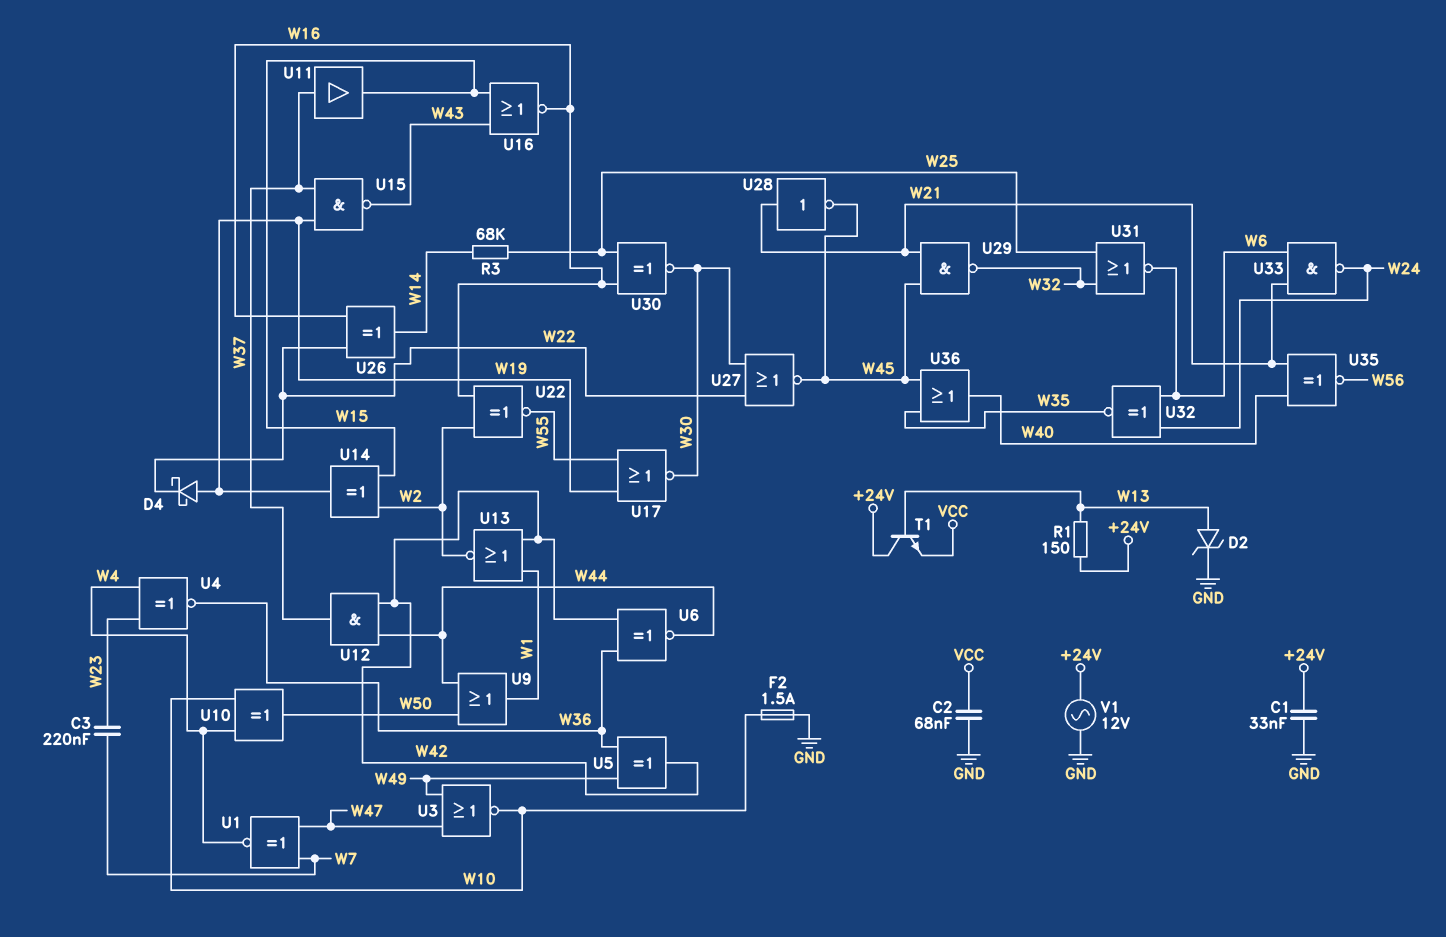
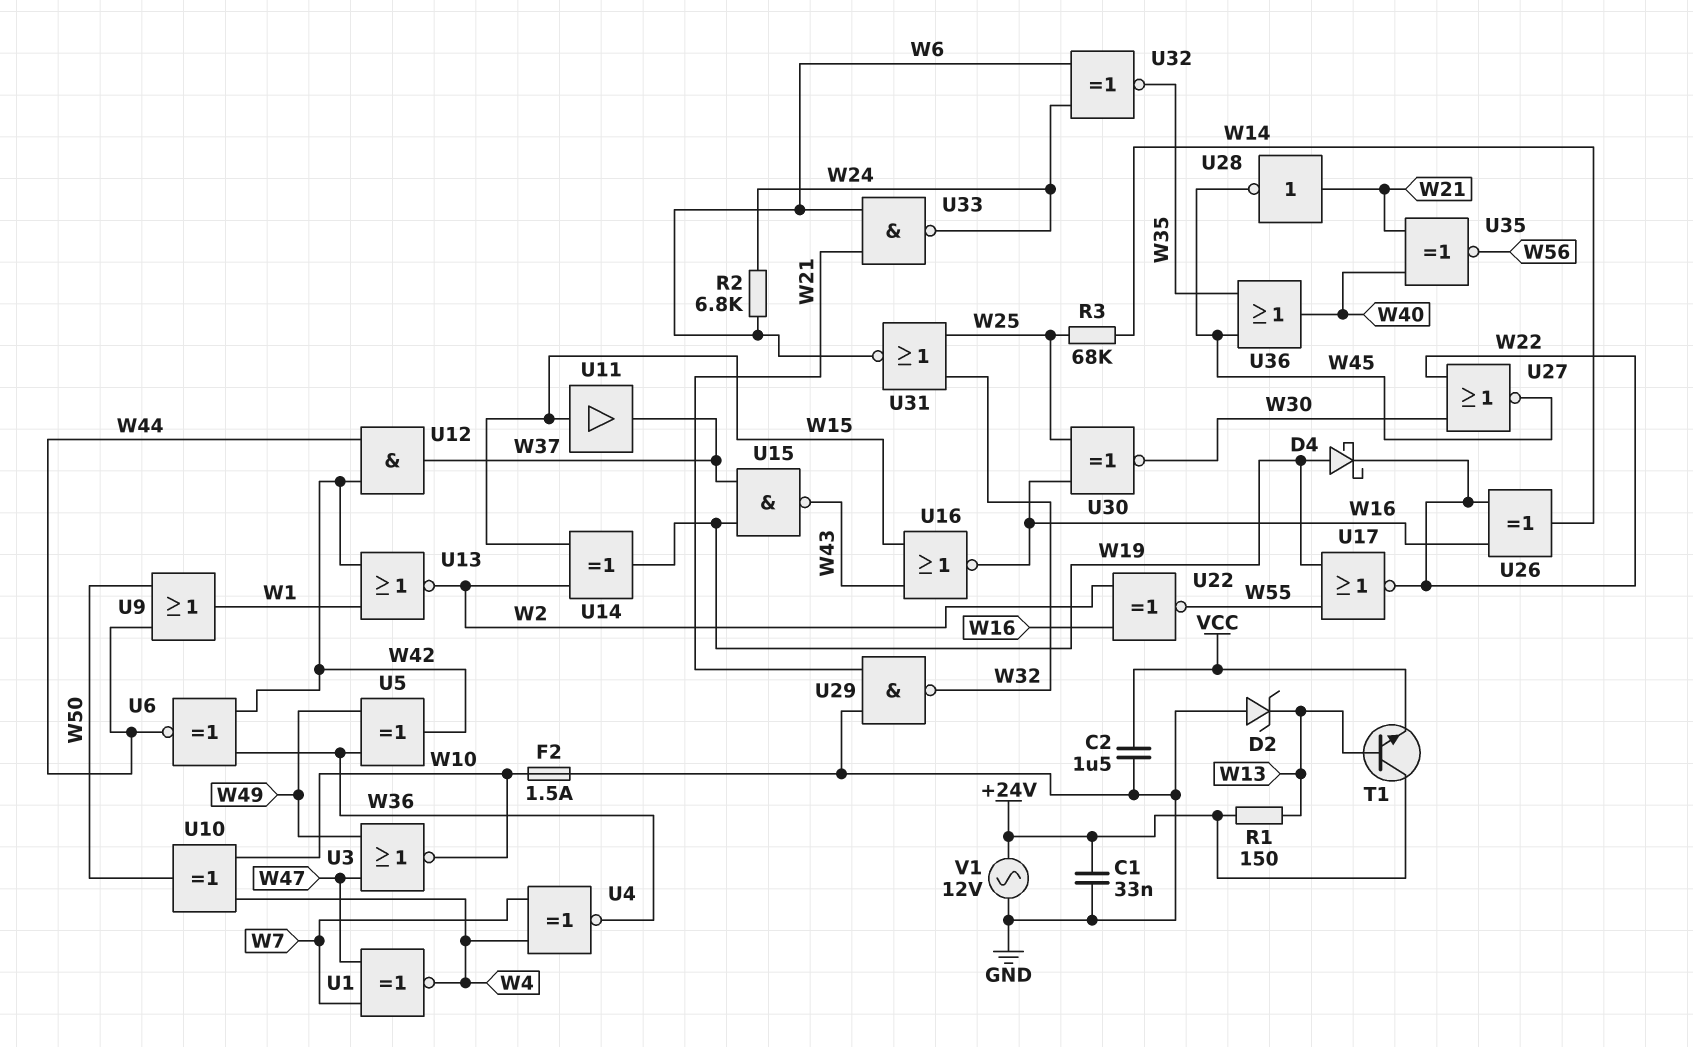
C2: 68nF (GND, VCC) -> 1.5uF (GND, VCC)
C3: 220nF (W7, W23) -> none
D2: zener (A W13, K GND) -> zener (A GND, K W13)
R2: none -> 6.8k (W6, W24)
U4: XNOR (in W4, in W23, out W36) -> XNOR (in W4, in W7, out W36)
U11: buffer (in W37, out W15) -> buffer (in W15, out W37)
U17: NOR (in W19, in W55, out W30) -> NOR (in W19, in W55, out W22)
U29: NAND (in W21, in W45, out W32) -> NAND (in GND, in W21, out W32)

